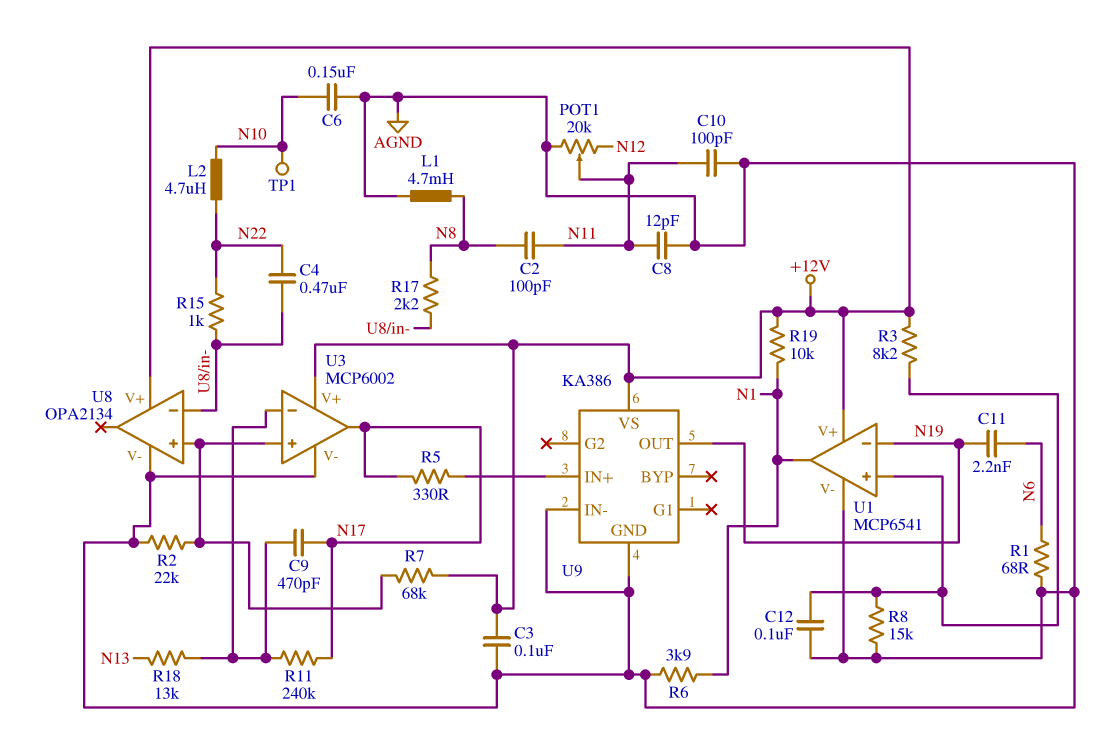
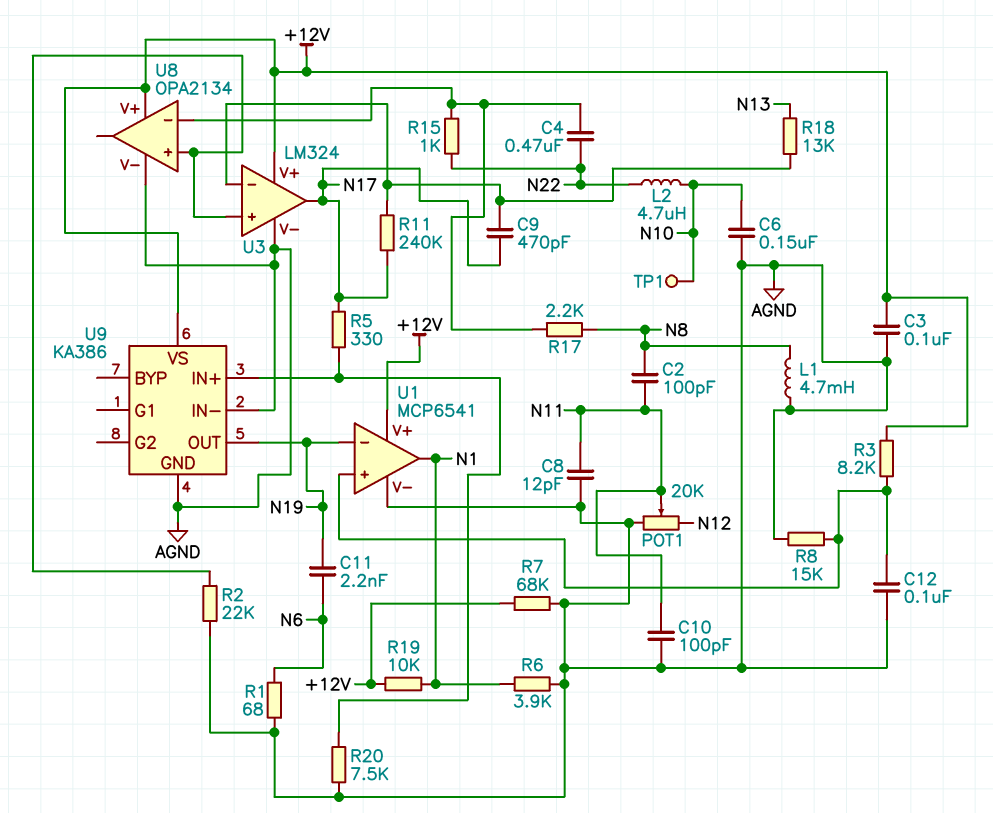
R7: 68k (+12V, U3/in+) -> 68k (+12V, AGND)
R20: none -> 7.5k (AGND, U9/IN+)
U3: MCP6002 -> LM324

